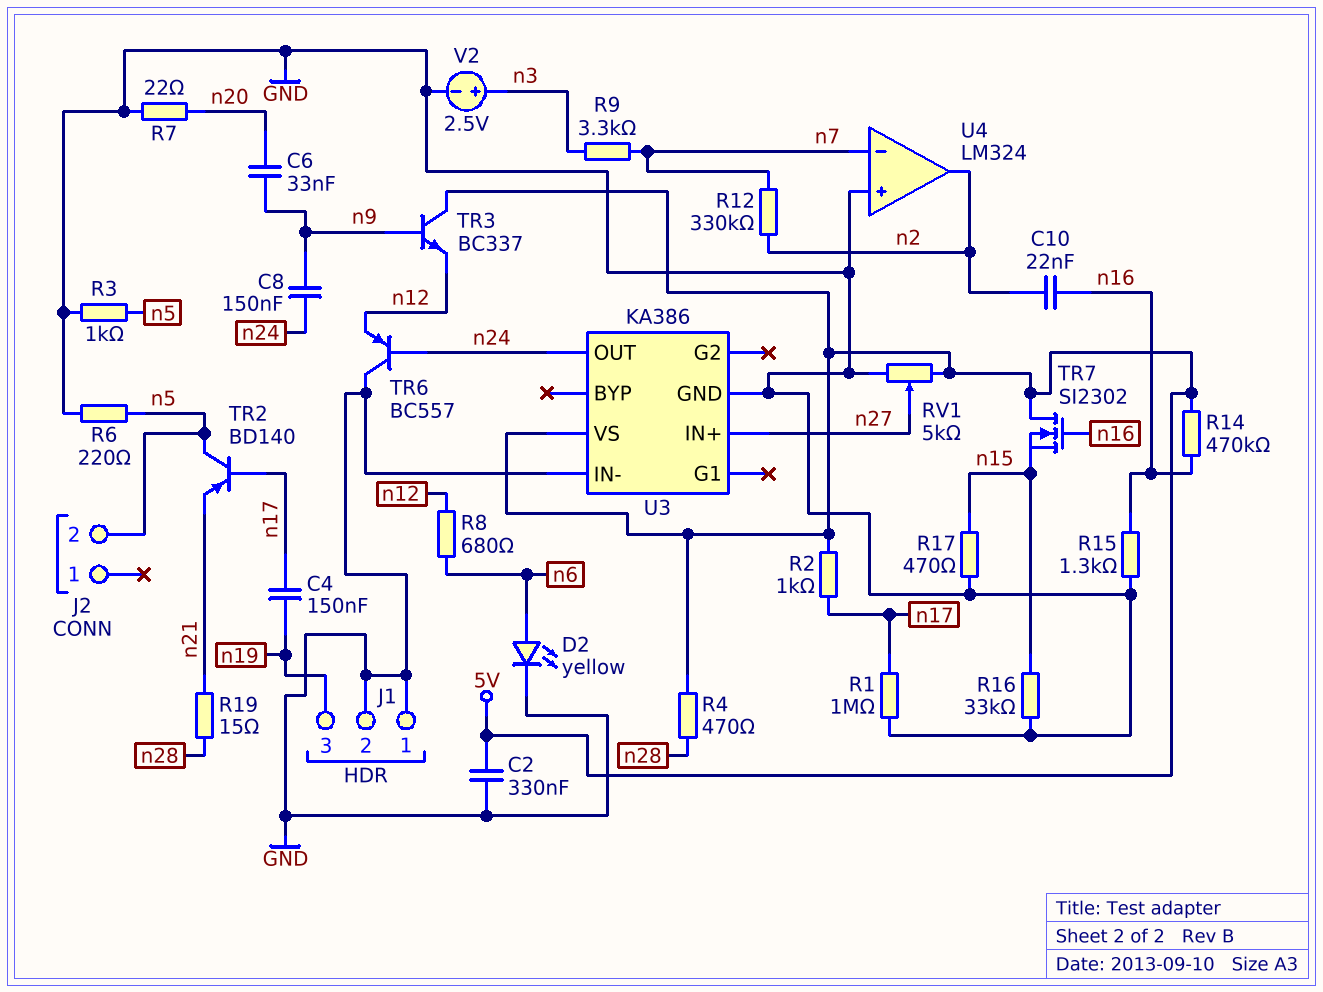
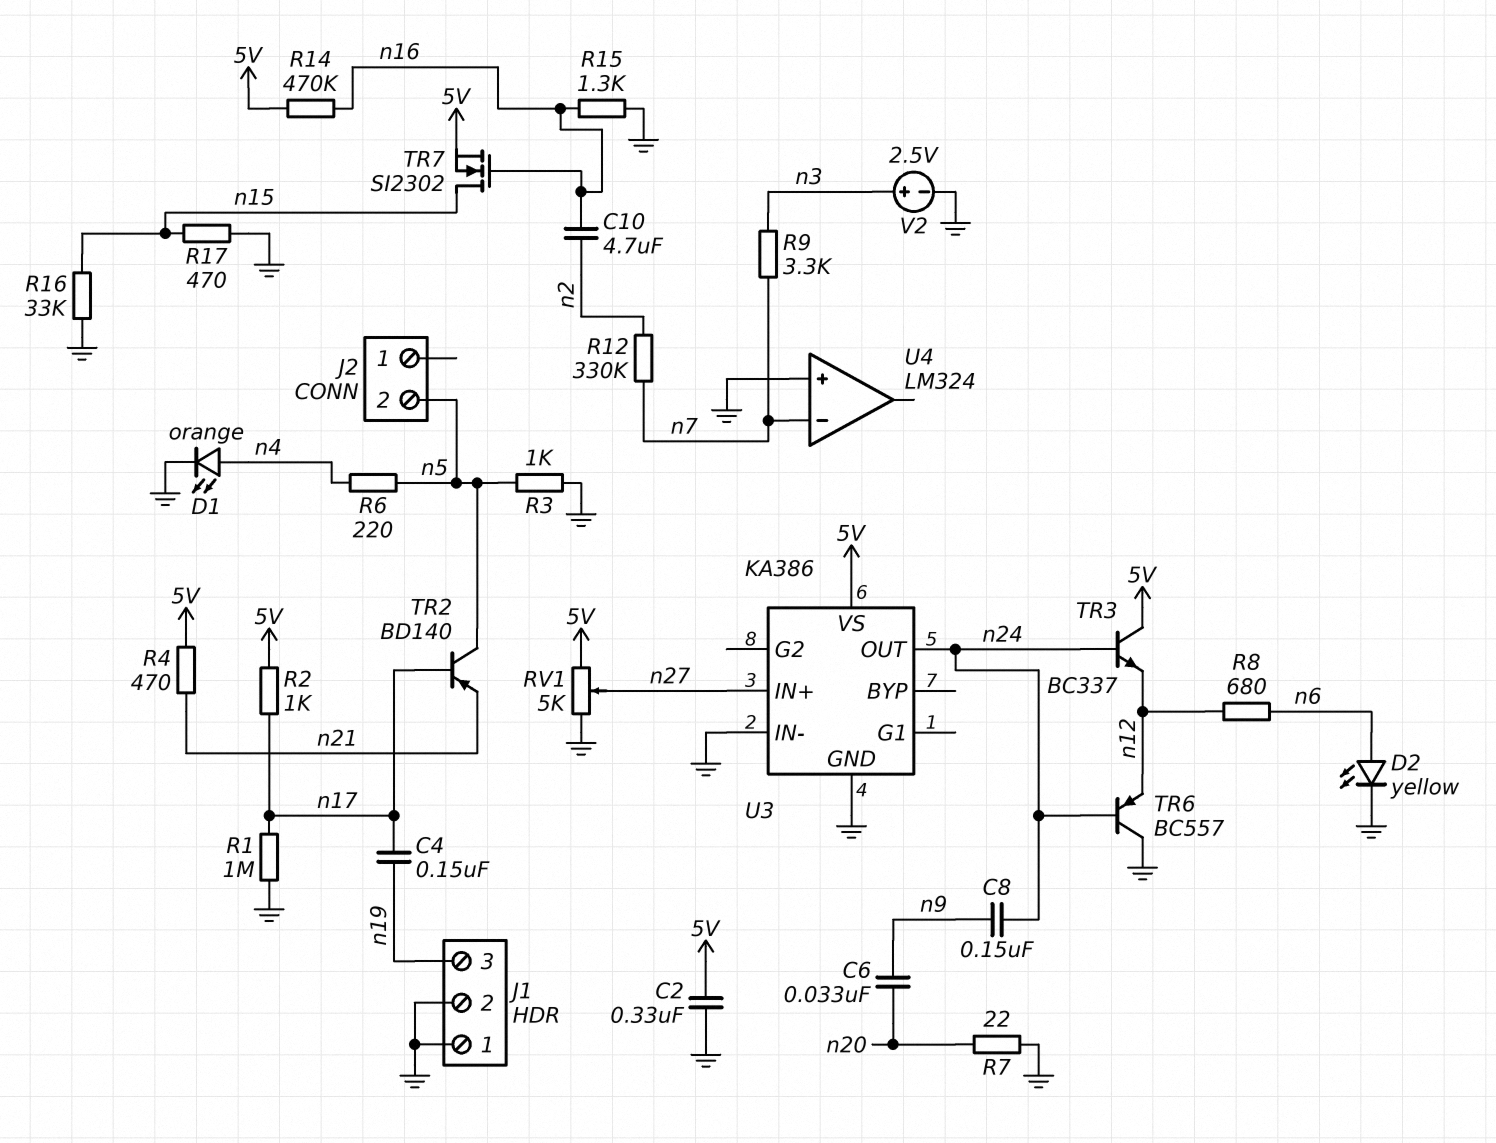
C10: 22nF (n2, n16) -> 4.7uF (n2, n16)
D1: none -> LED orange (A n4, K GND)
R4: 470 (5V, n28) -> 470 (5V, n21)
R6: 220 (GND, n5) -> 220 (n4, n5)
R19: 15 (n21, n28) -> none
TR3: NPN BC337 (B n9, C 5V, E n12) -> NPN BC337 (B n24, C 5V, E n12)
TR7: NMOS SI2302 (G n16, D 5V, S n15) -> NMOS SI2302 (G n16, D n15, S 5V)
U4 pin out: n2 -> none

